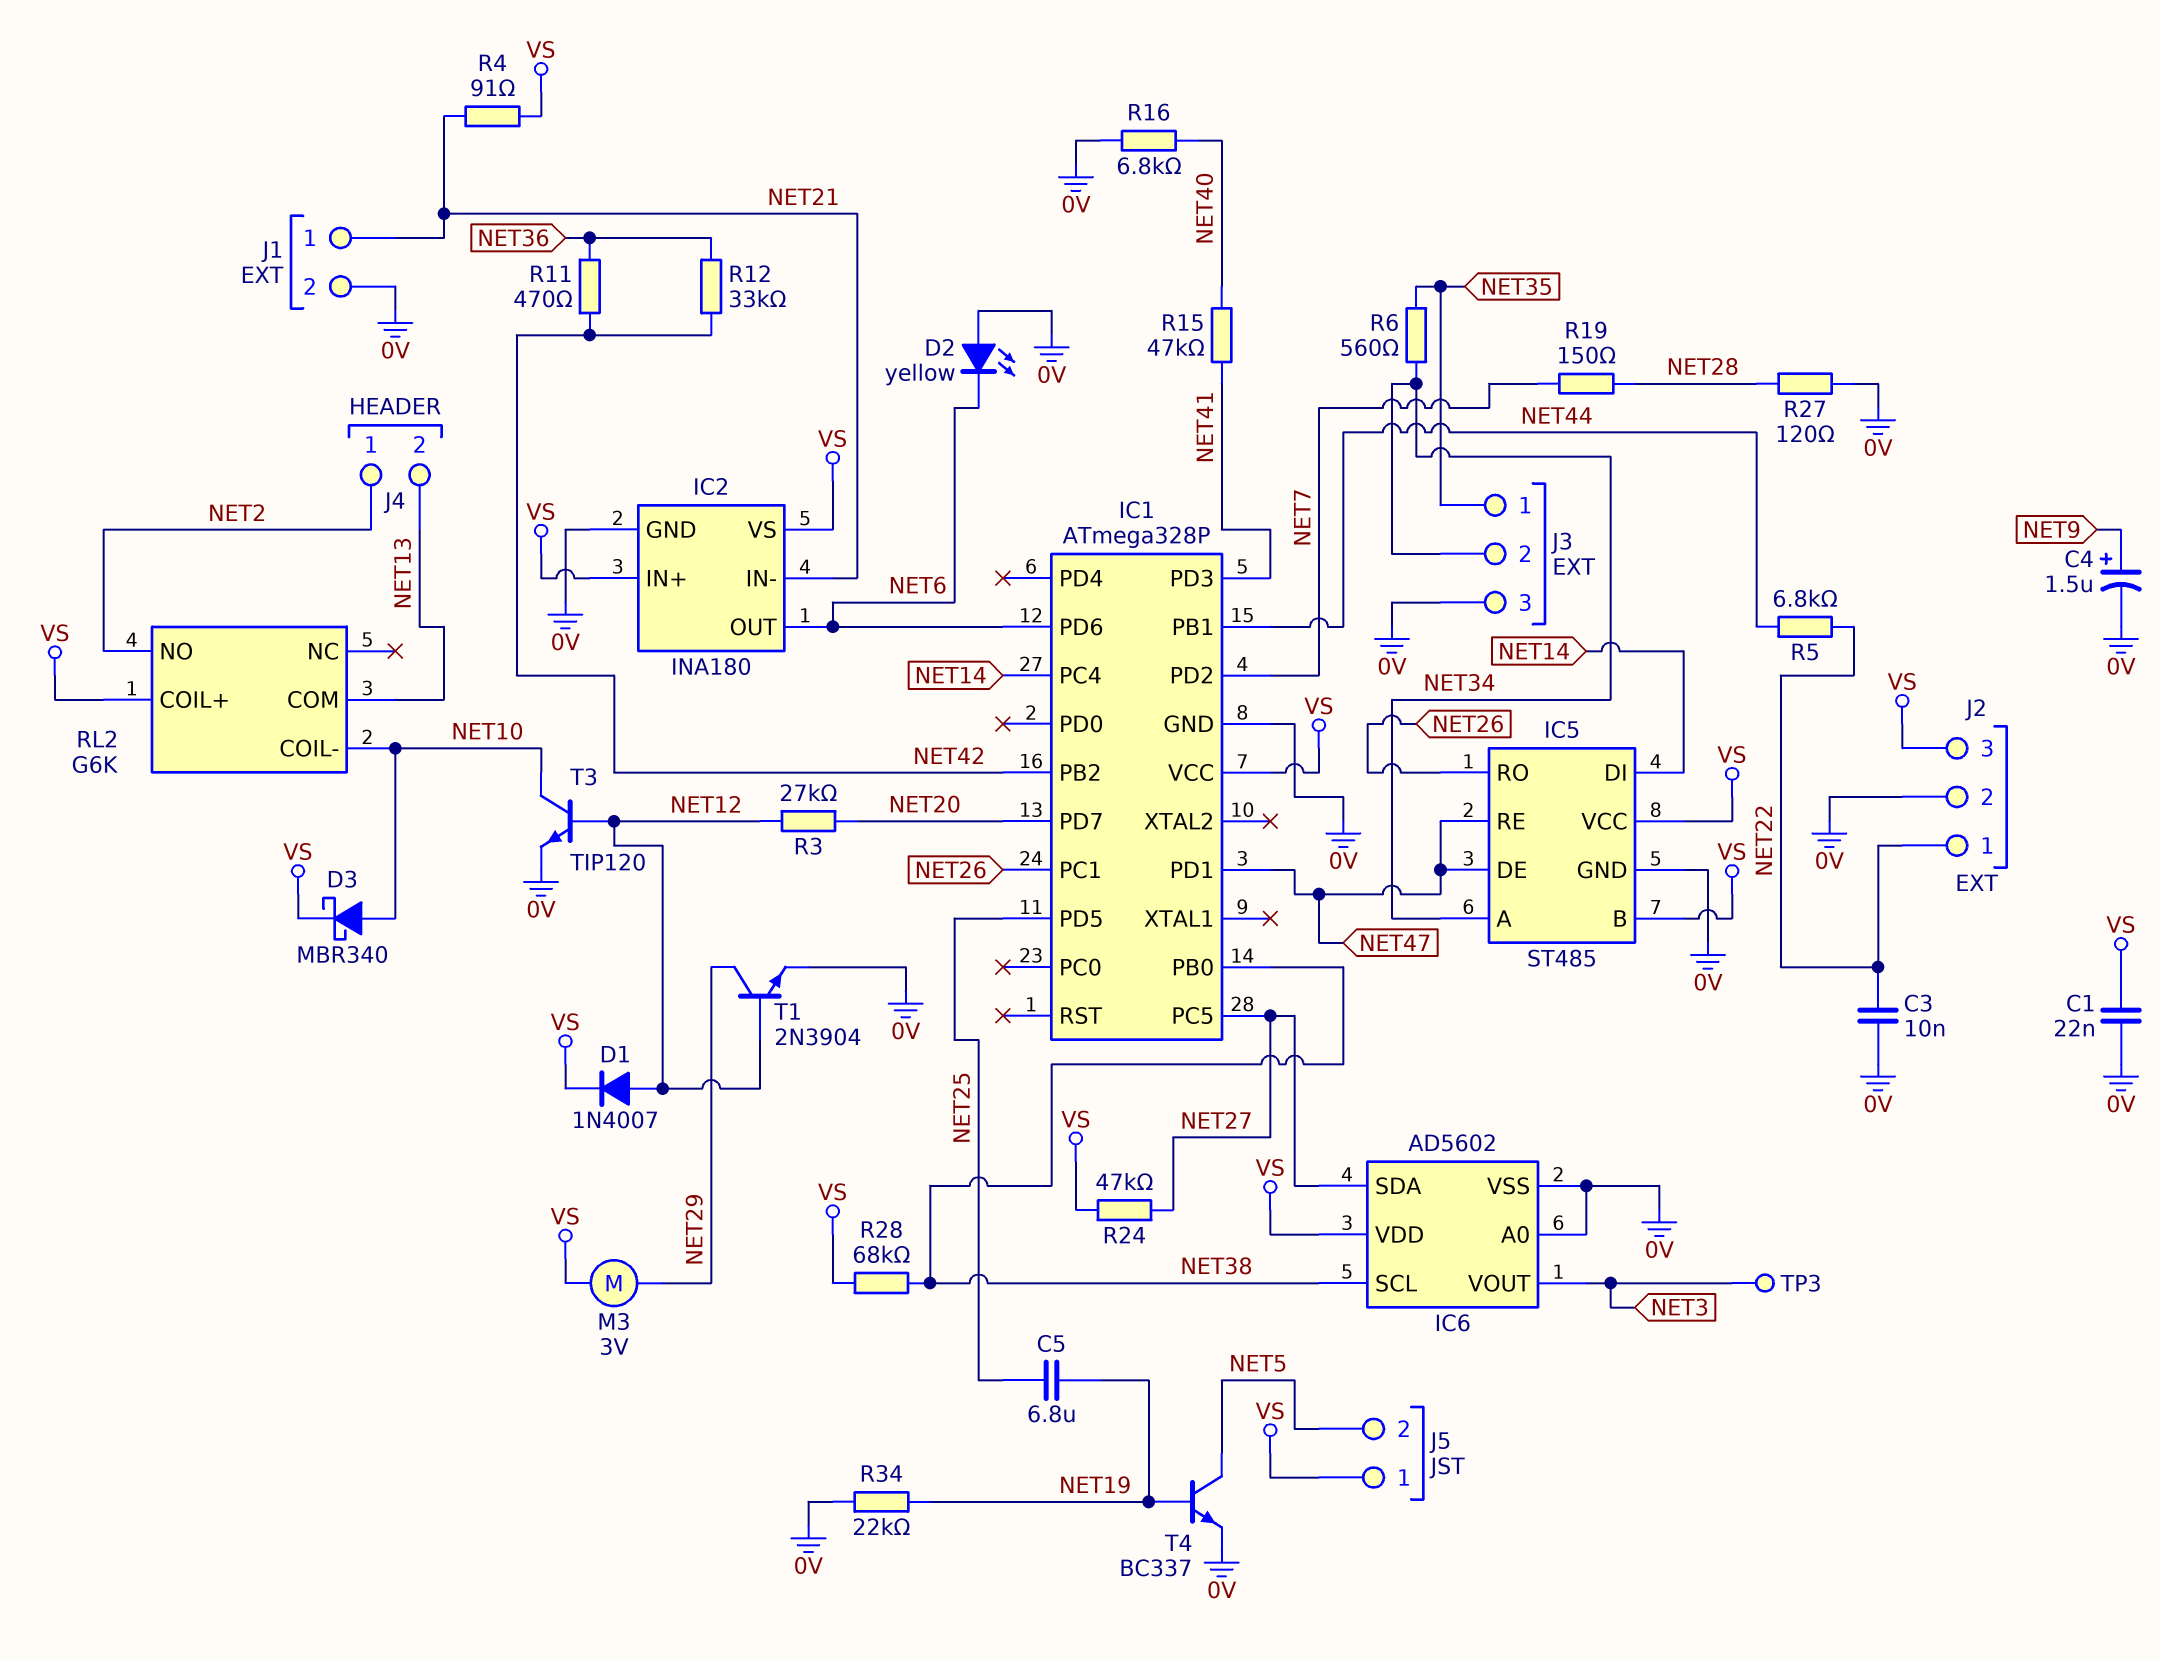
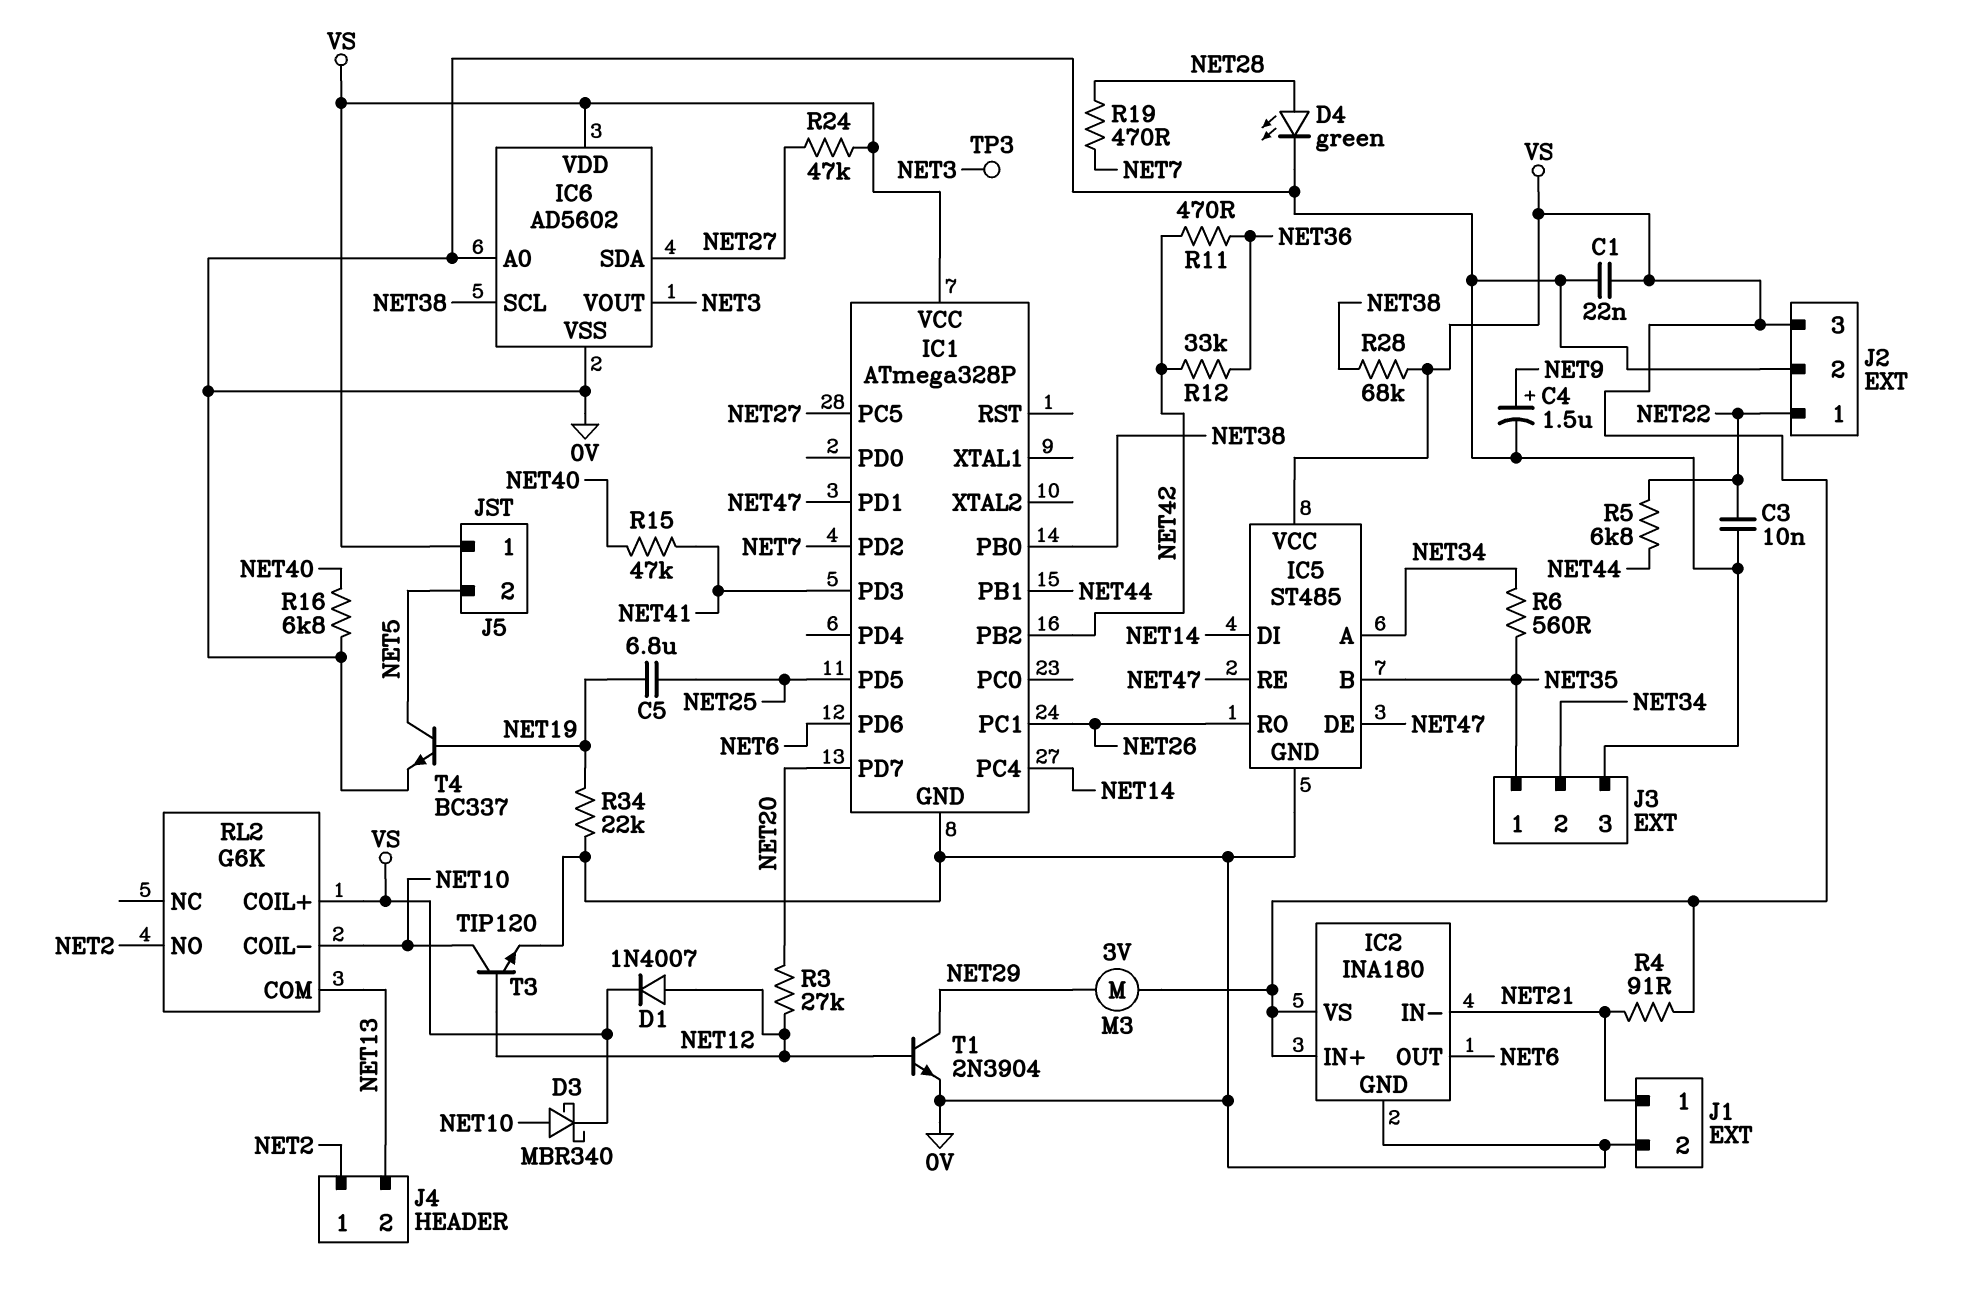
D2: LED yellow (A 0V, K NET6) -> none
D4: none -> LED green (A NET28, K 0V)
IC5 pin B: VS -> NET35
R19: 150 (NET7, NET28) -> 470 (NET7, NET28)
R27: 120 (0V, NET28) -> none

